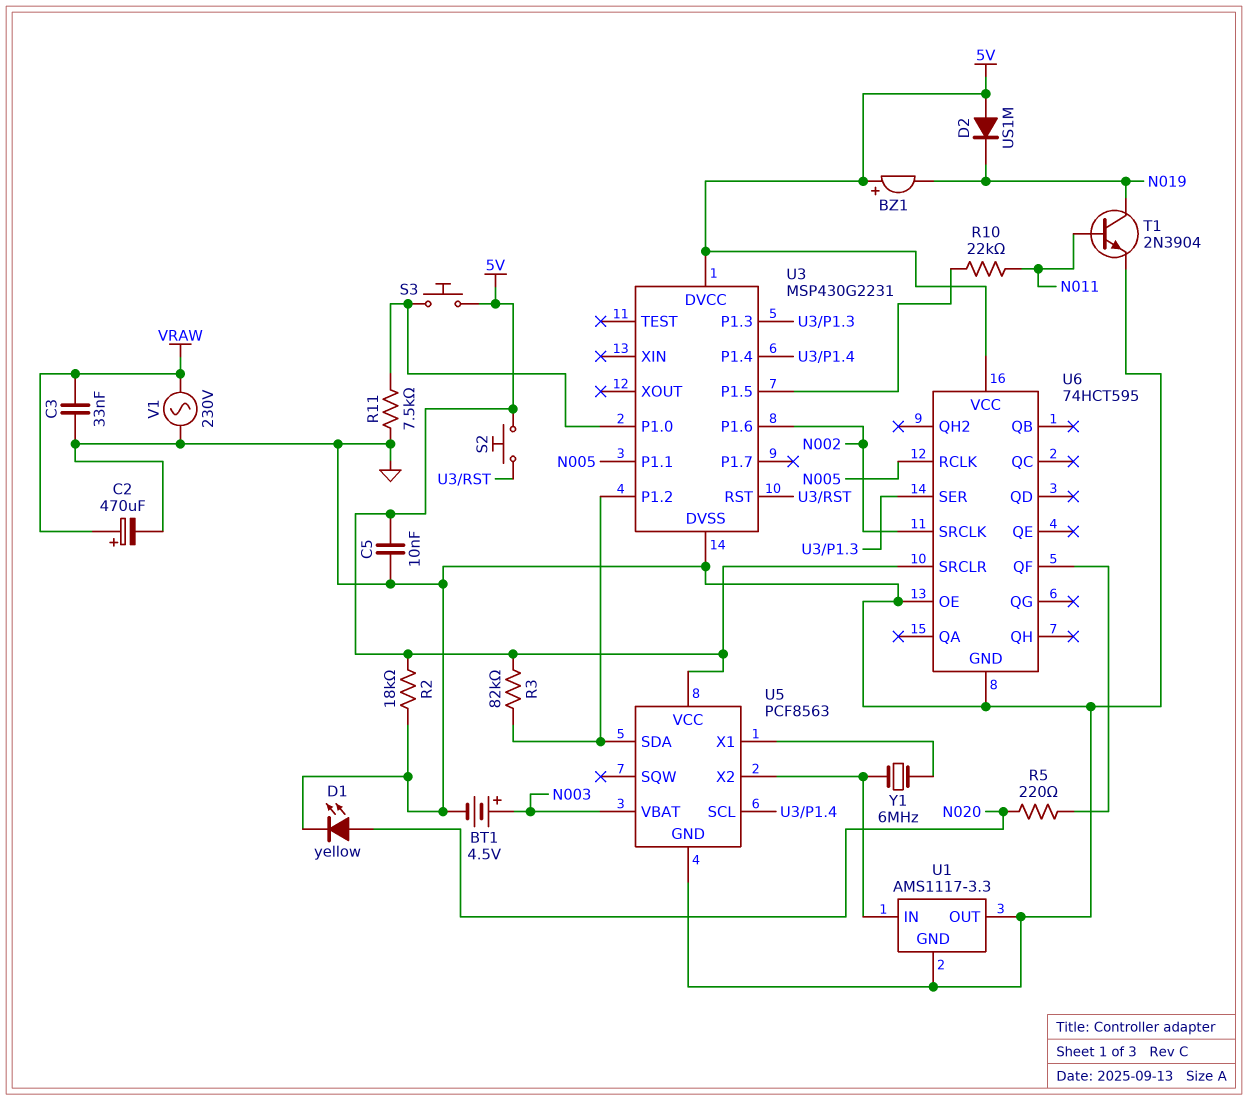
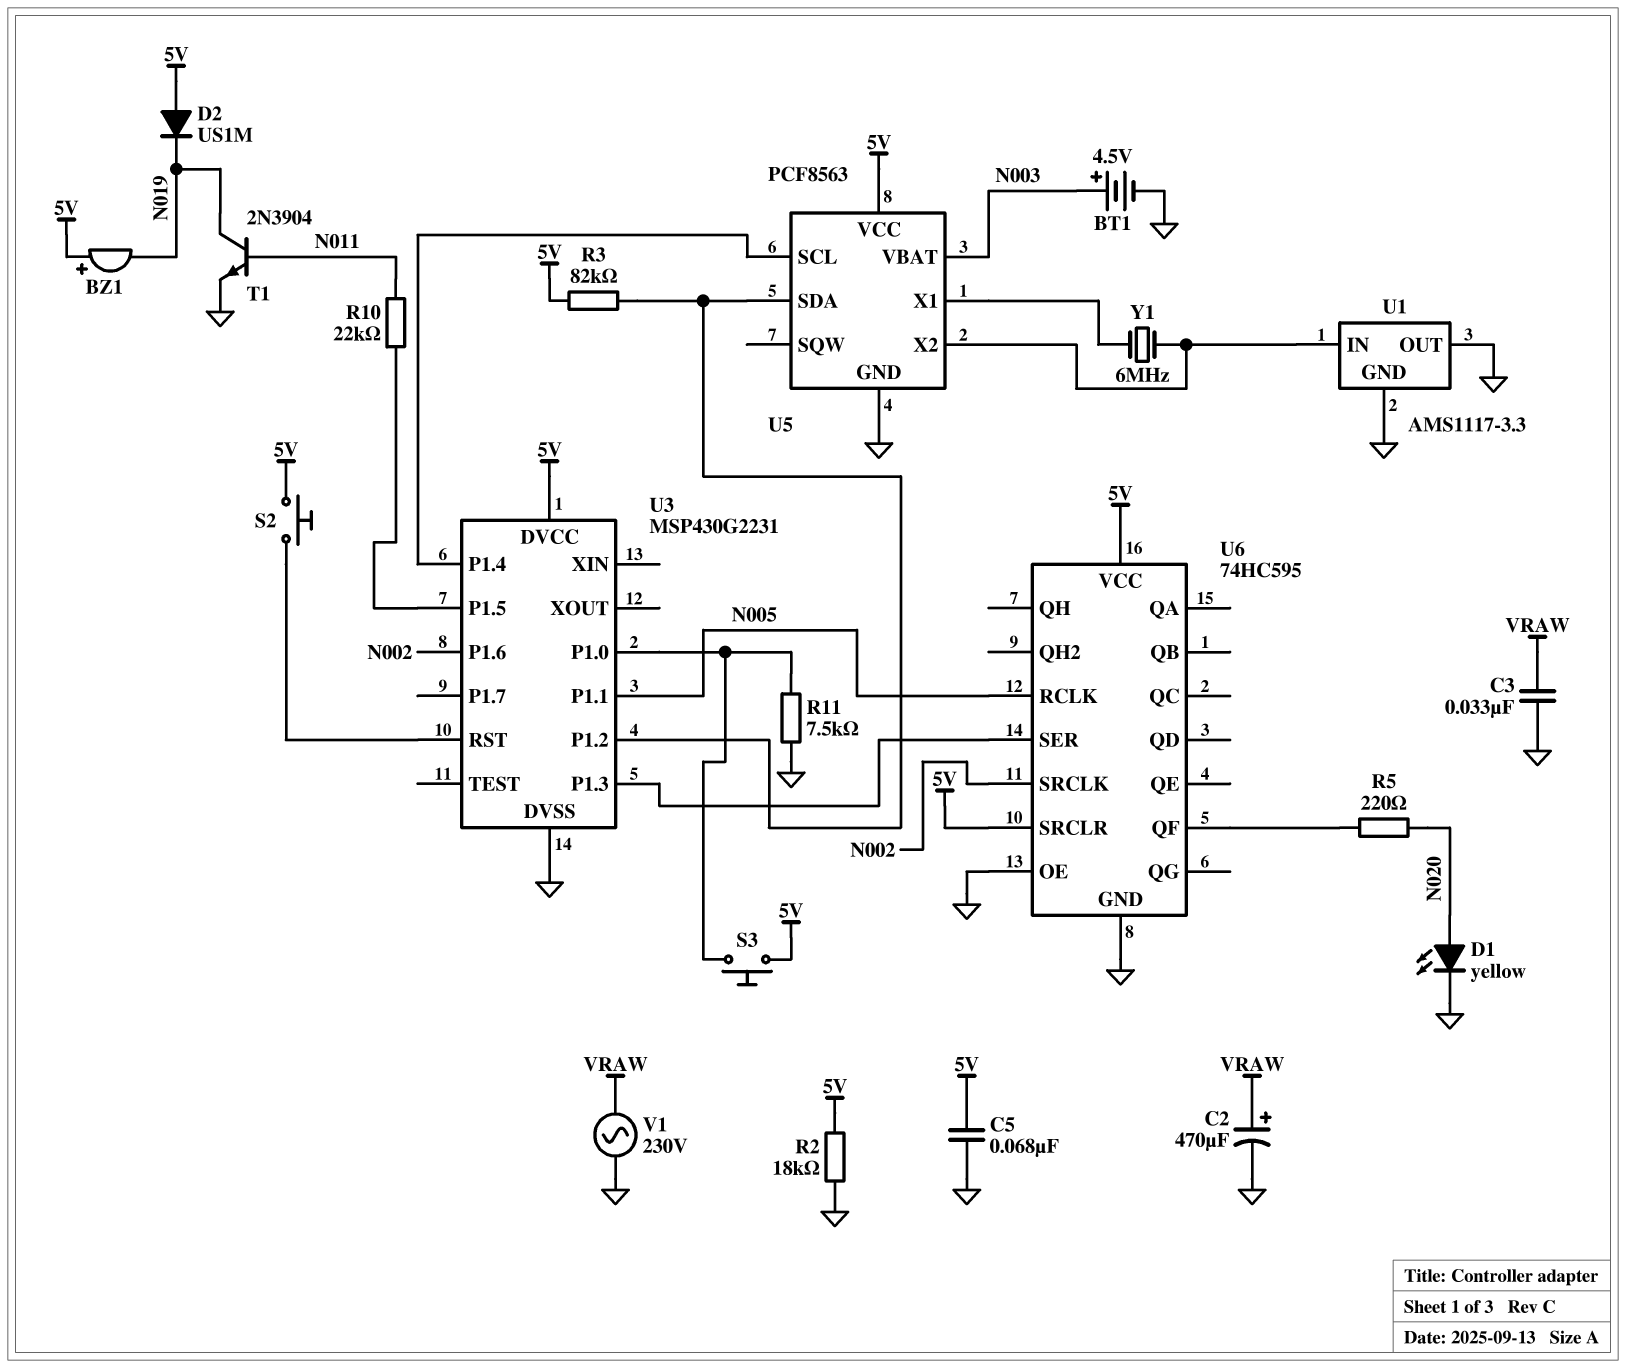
C5: 10nF (5V, GND) -> 68nF (5V, GND)
U6: 74HCT595 -> 74HC595

